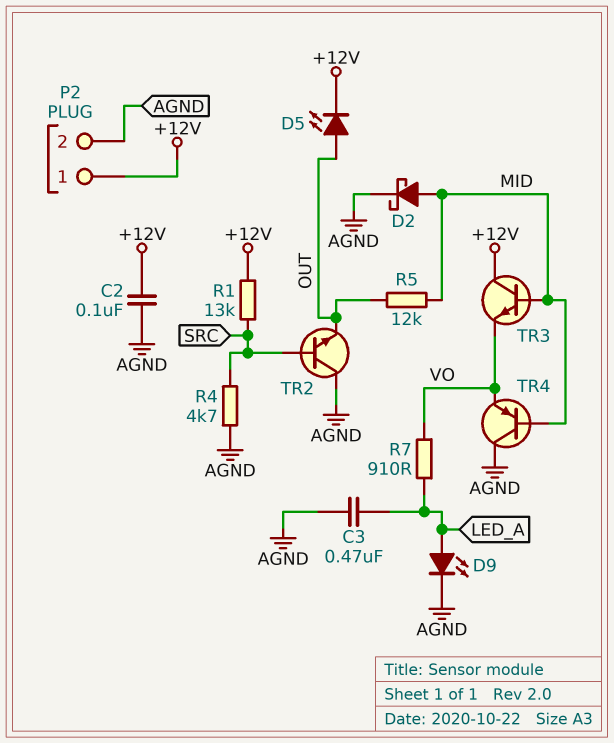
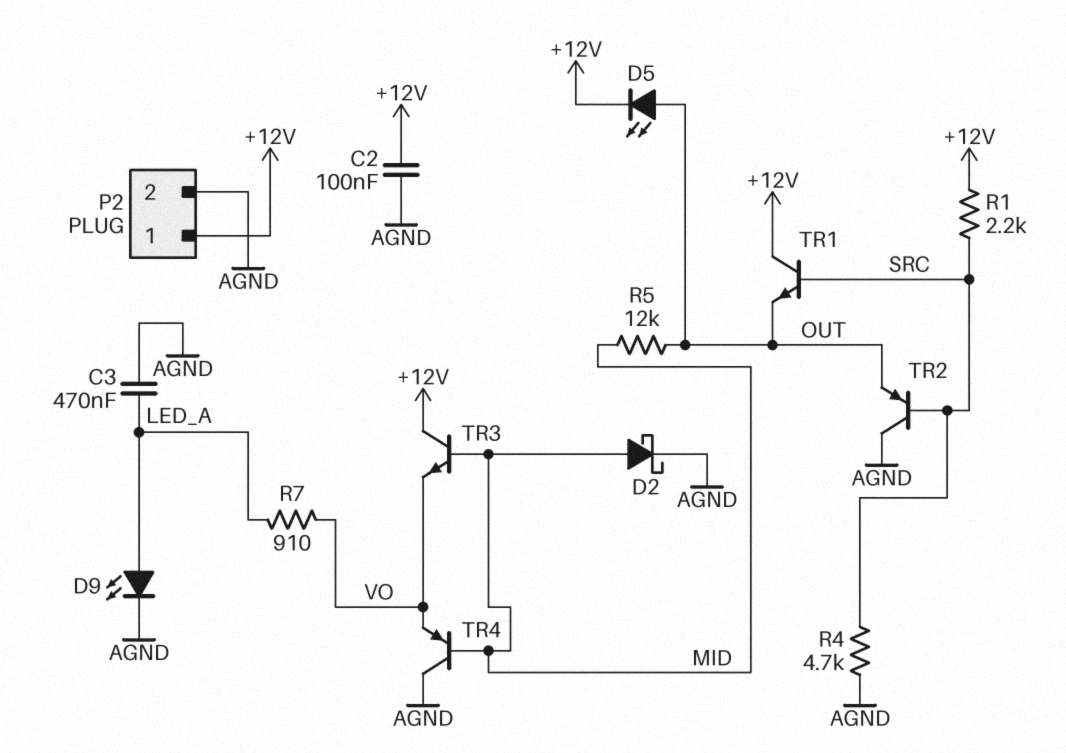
R1: 13k (+12V, SRC) -> 2.2k (+12V, SRC)
TR1: none -> NPN (B SRC, C +12V, E OUT)
TR2: NPN (B SRC, C AGND, E OUT) -> PNP (B SRC, C AGND, E OUT)

